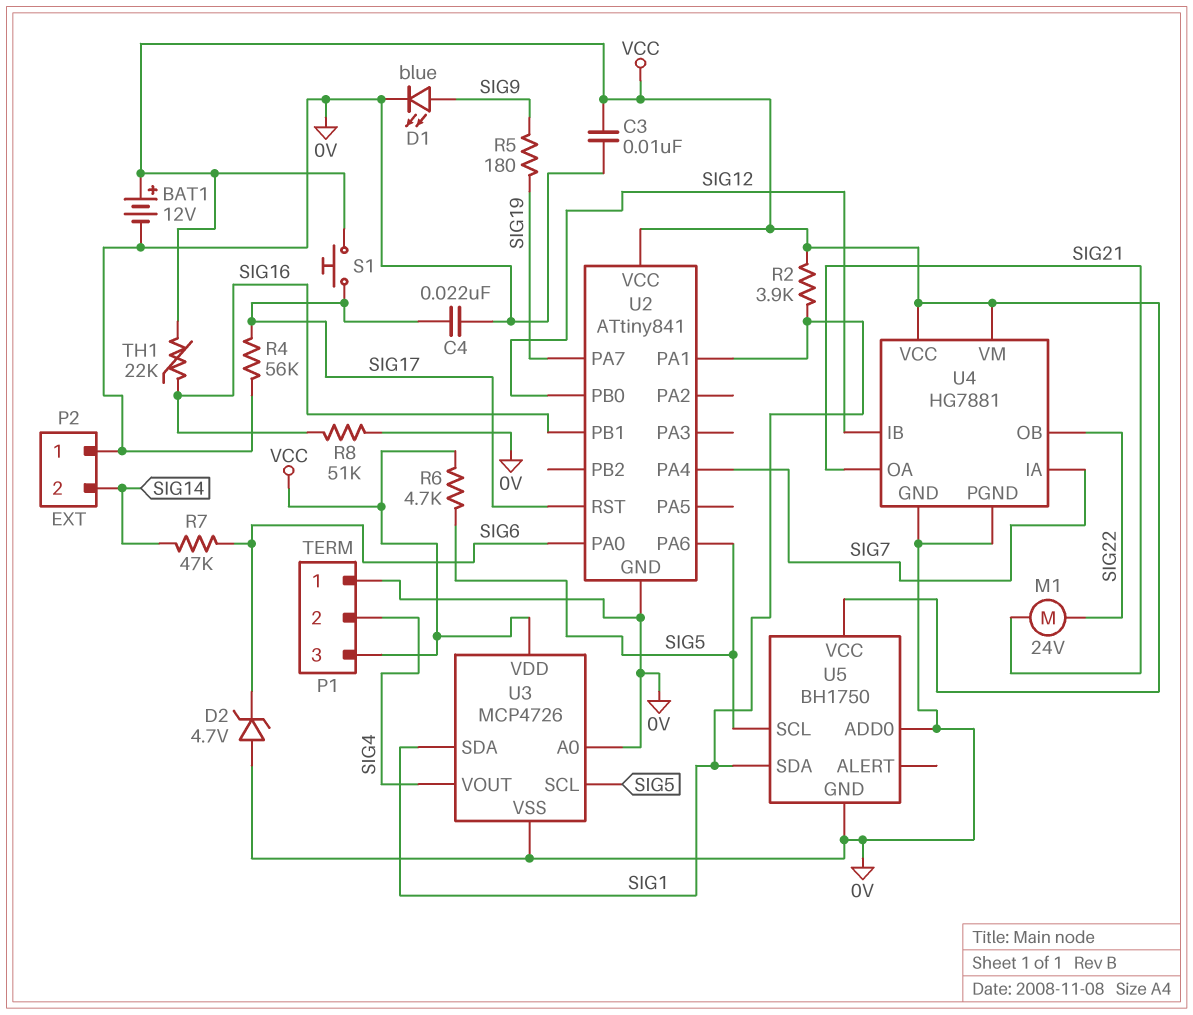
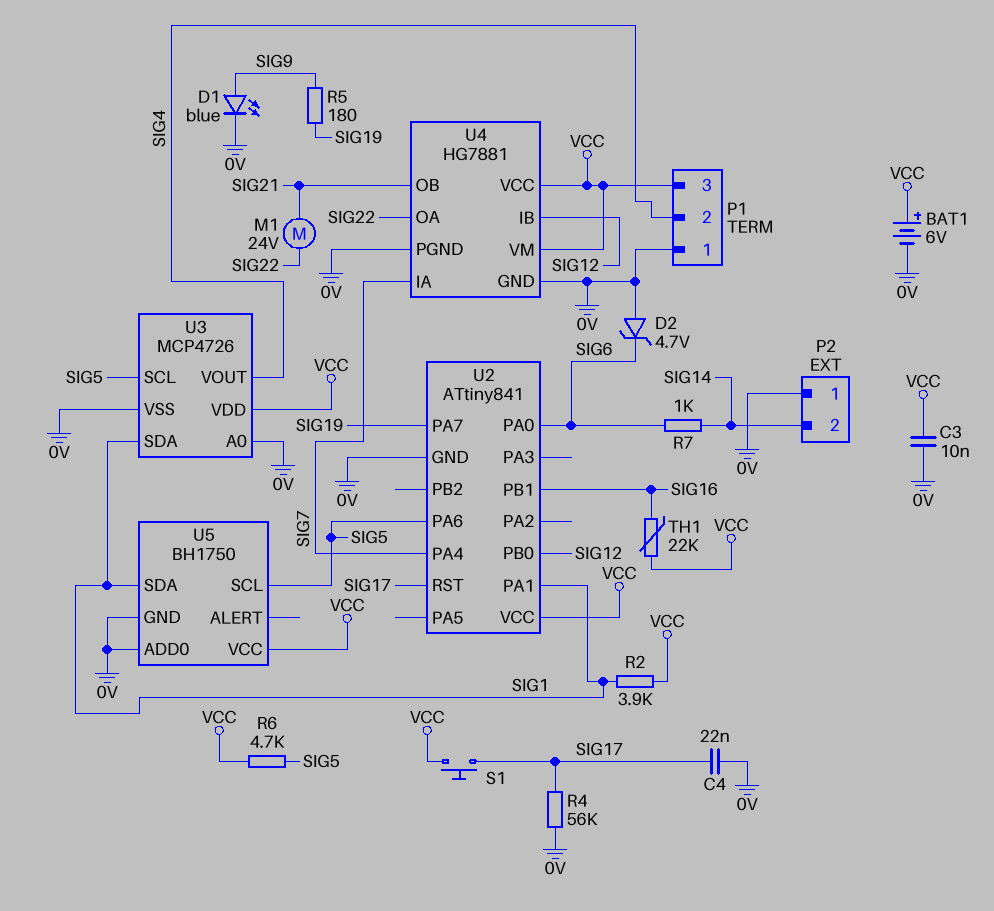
BAT1: 12V (plus VCC, minus 0V) -> 6V (plus VCC, minus 0V)
R7: 47k (SIG6, SIG14) -> 1k (SIG6, SIG14)
R8: 51k (0V, SIG16) -> none
U4 pin OA: SIG21 -> SIG22
U4 pin OB: SIG22 -> SIG21

